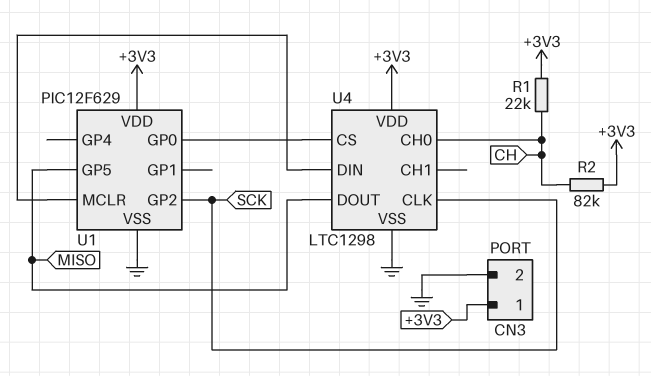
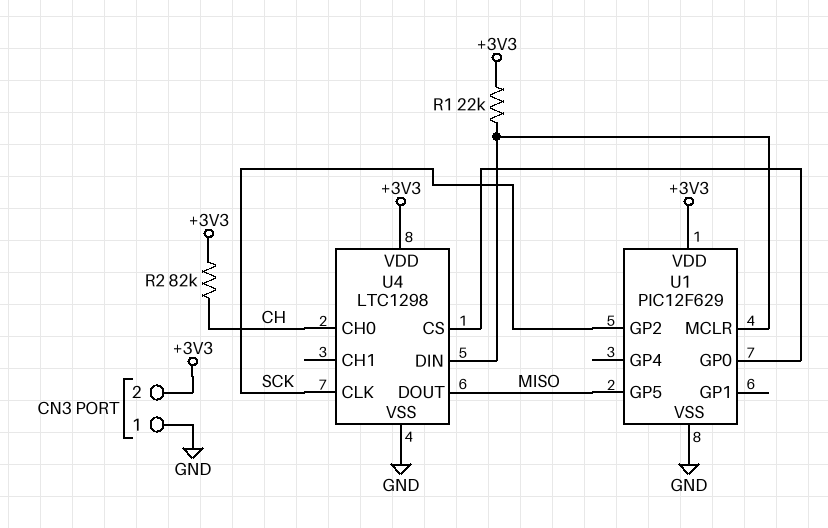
CN3 pin 1: +3V3 -> GND
CN3 pin 2: GND -> +3V3
R1: 22k (+3V3, CH) -> 22k (+3V3, U1/MCLR)

